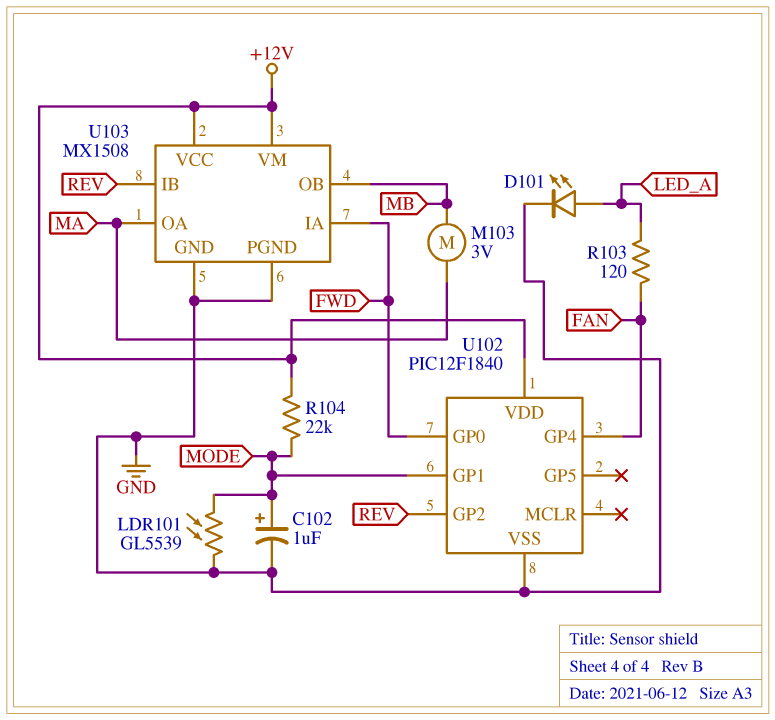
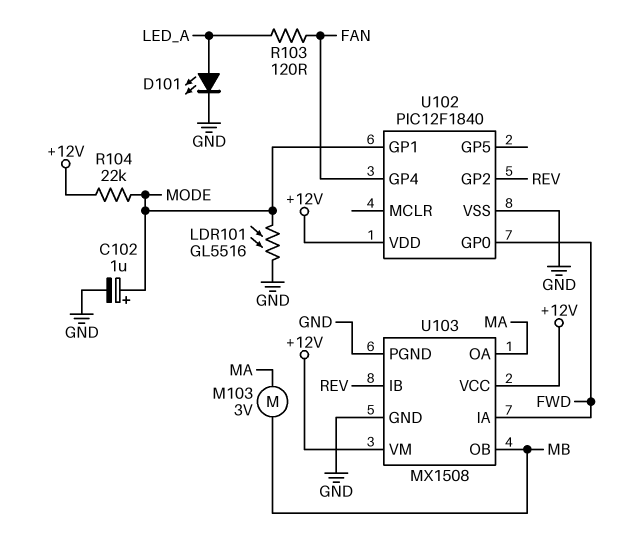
LDR101: GL5539 (GND, MODE) -> GL5516 (GND, MODE)

